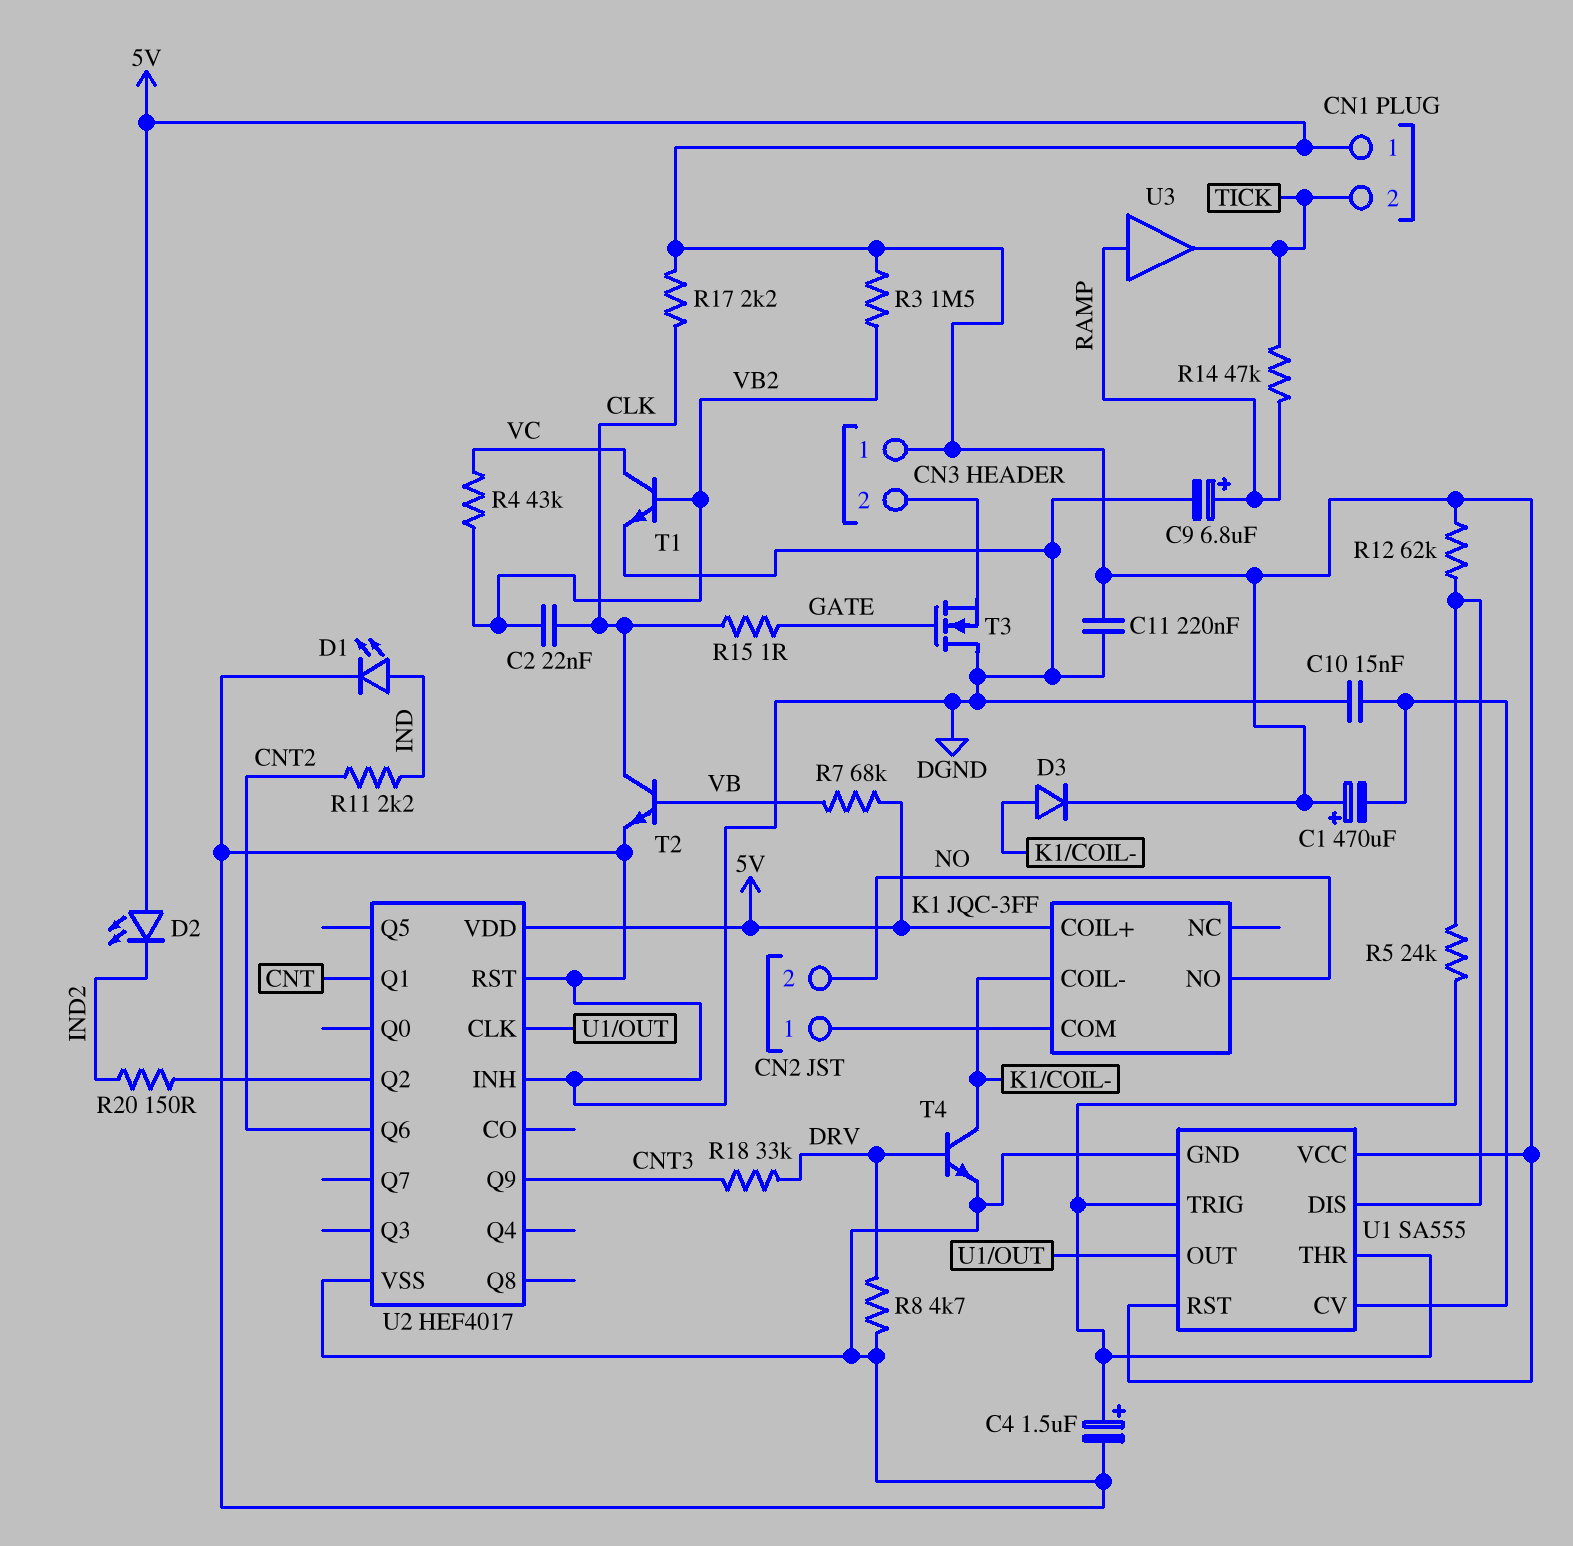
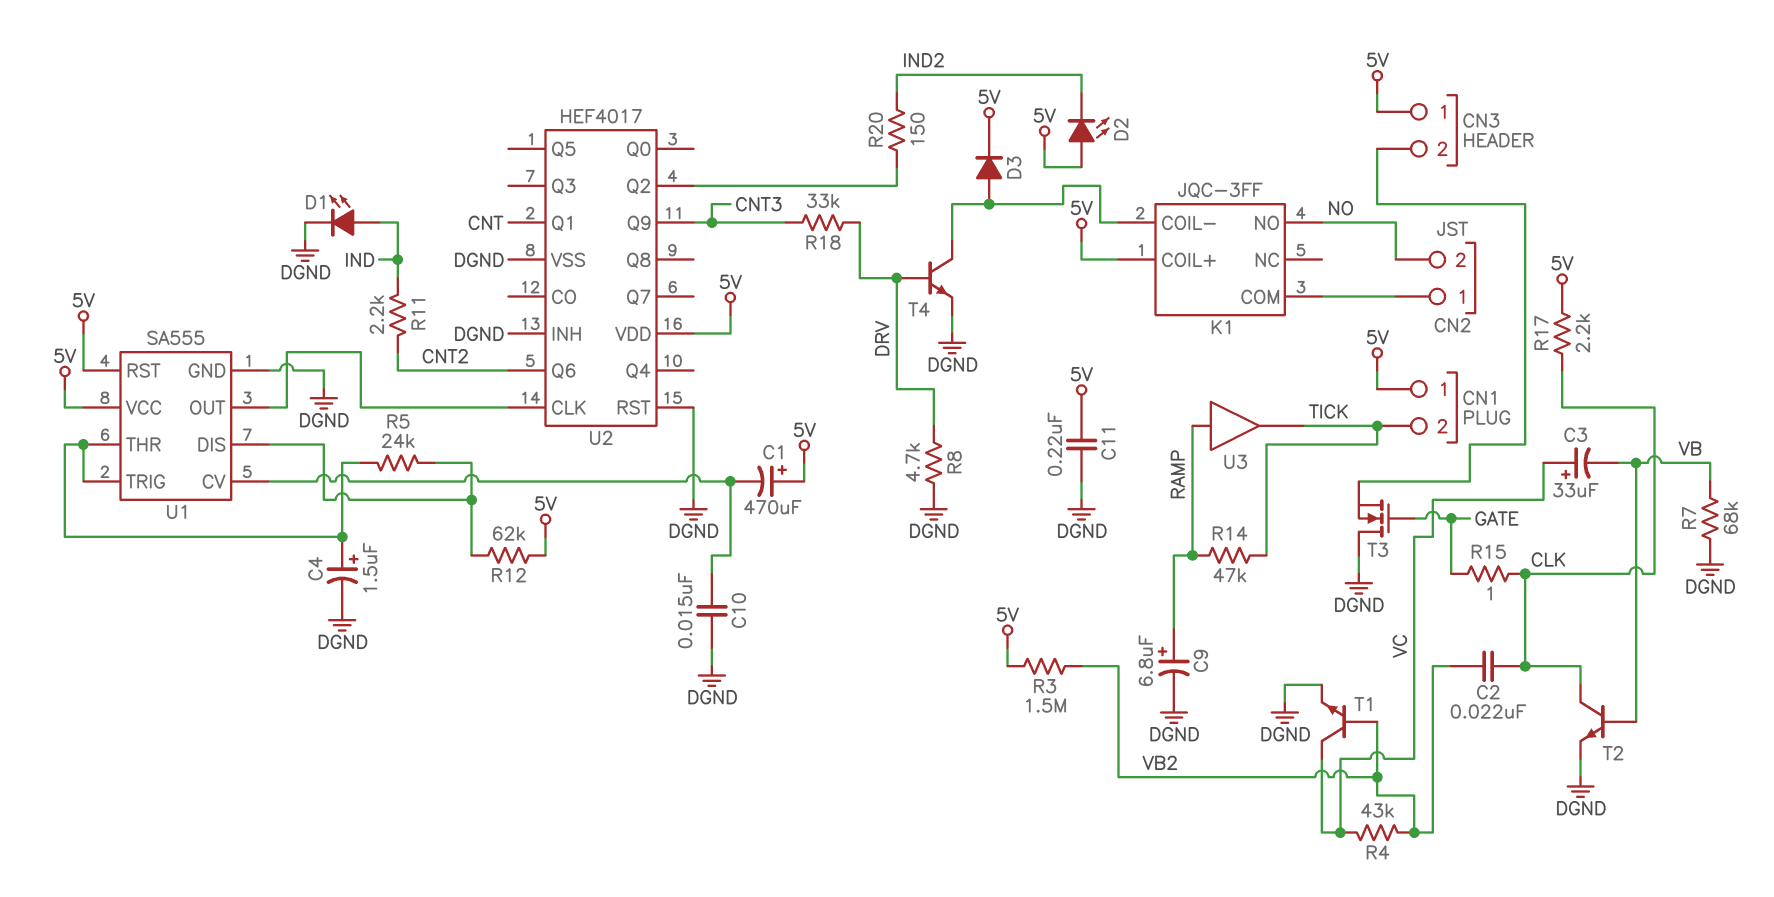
C3: none -> 33uF (plus VC, minus VB)
R7: 68k (5V, VB) -> 68k (DGND, VB)

